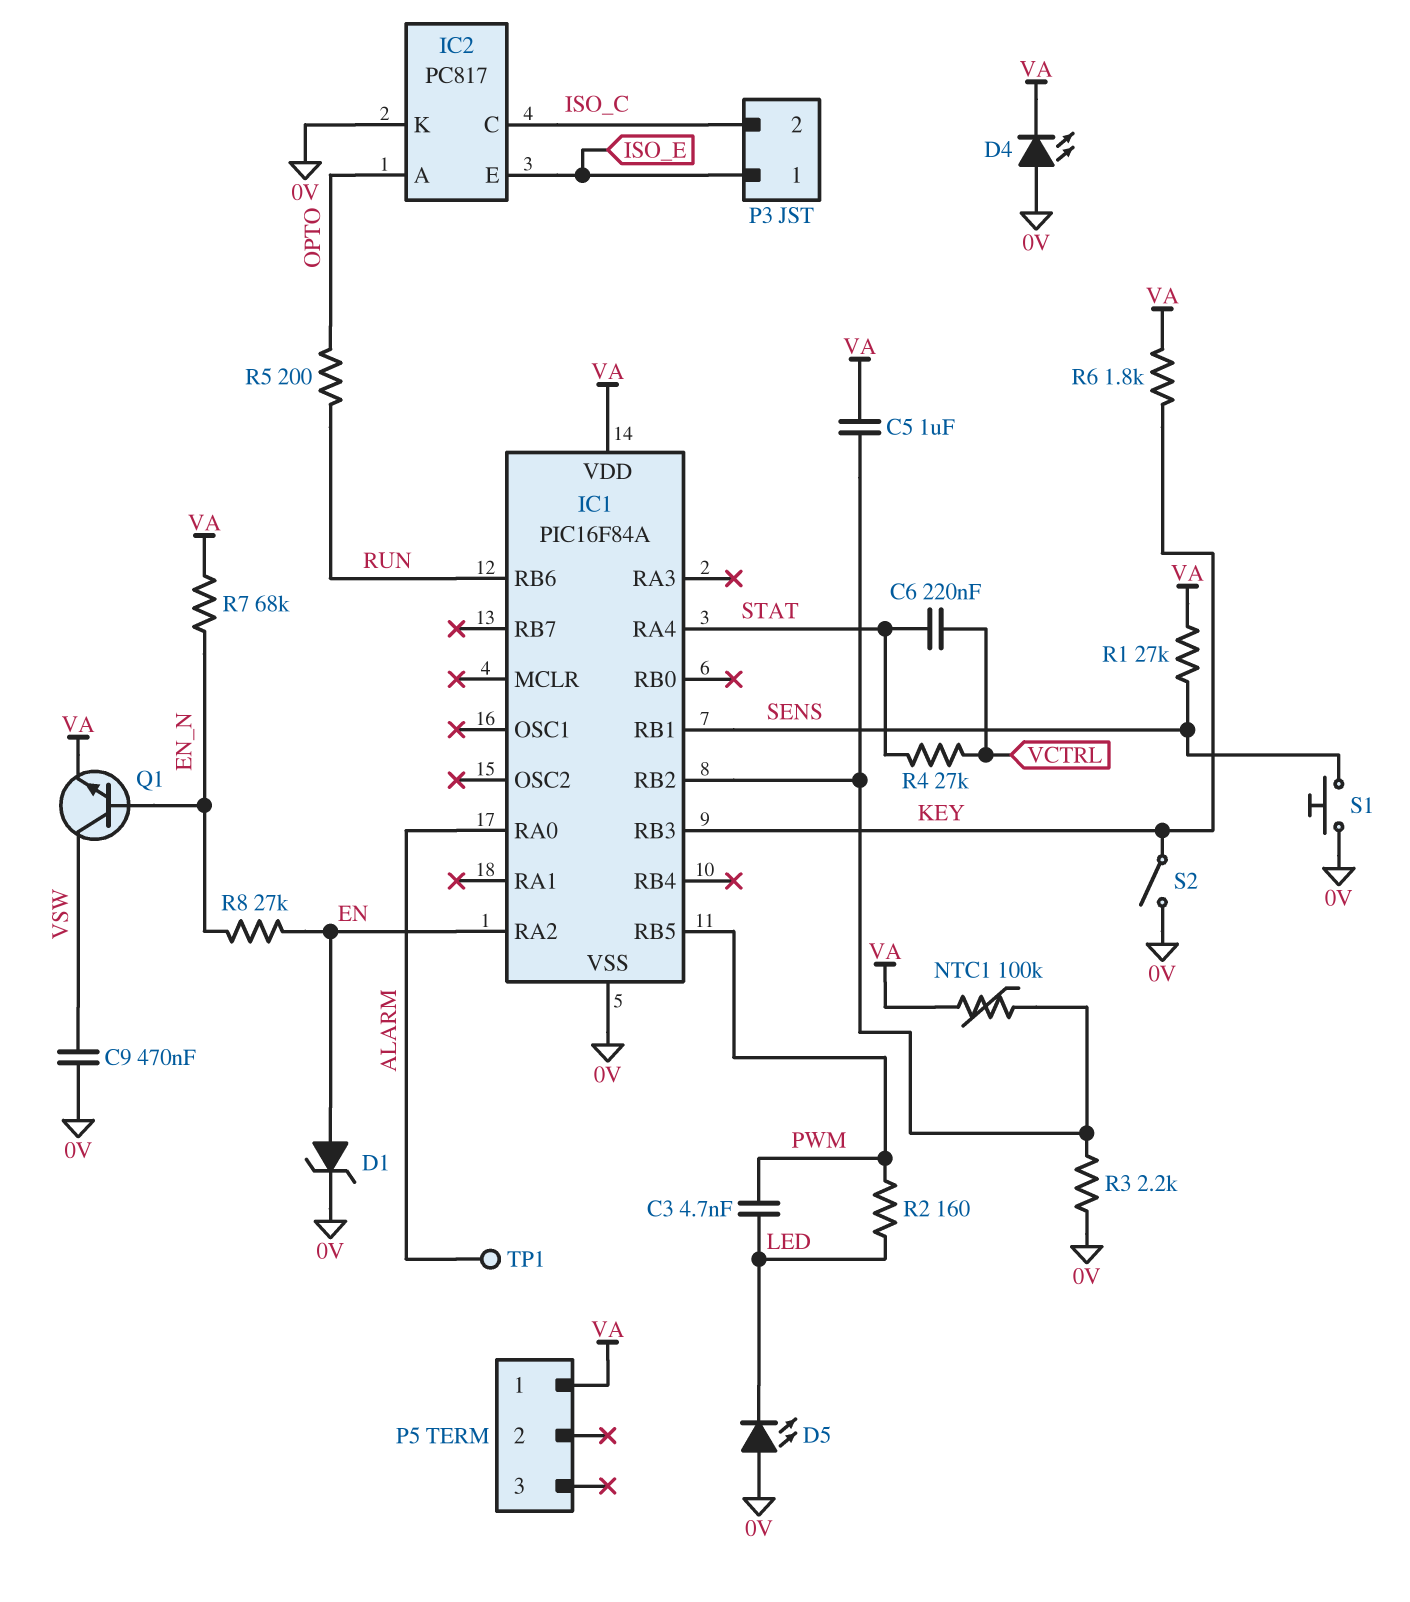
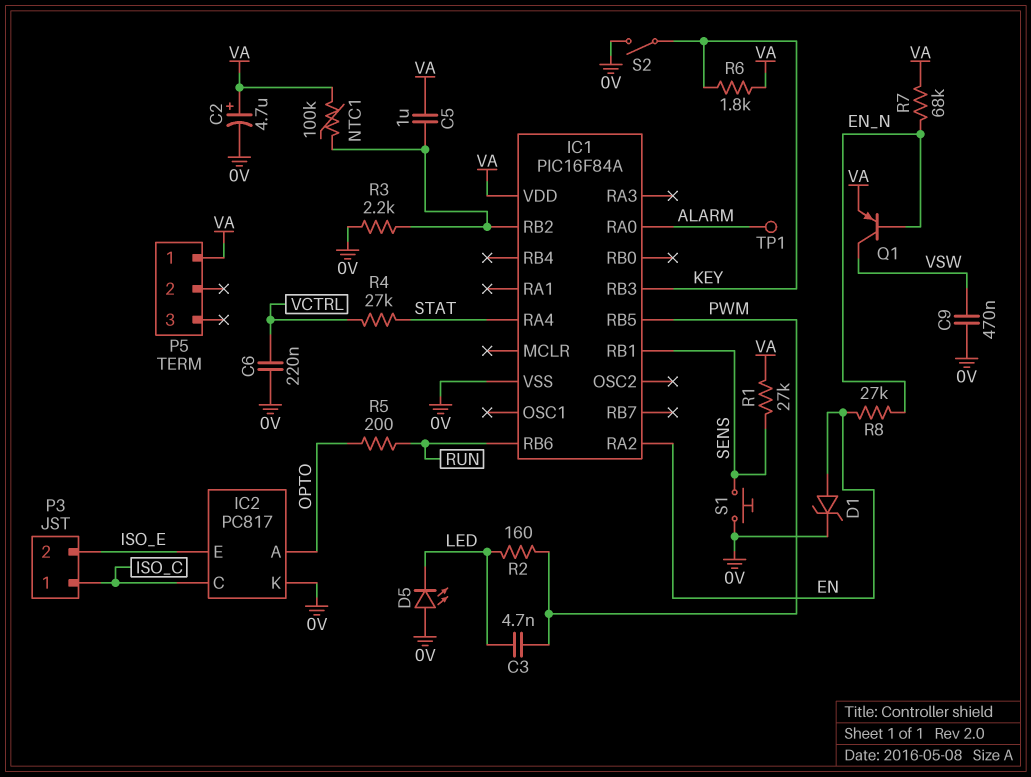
C2: none -> 4.7uF (plus VA, minus 0V)
C6: 220nF (STAT, VCTRL) -> 220nF (0V, VCTRL)
D4: LED (A 0V, K VA) -> none
P3 pin 1: ISO_E -> ISO_C
P3 pin 2: ISO_C -> ISO_E
Q1: NPN (B EN_N, C VSW, E VA) -> PNP (B EN_N, C VSW, E VA)

